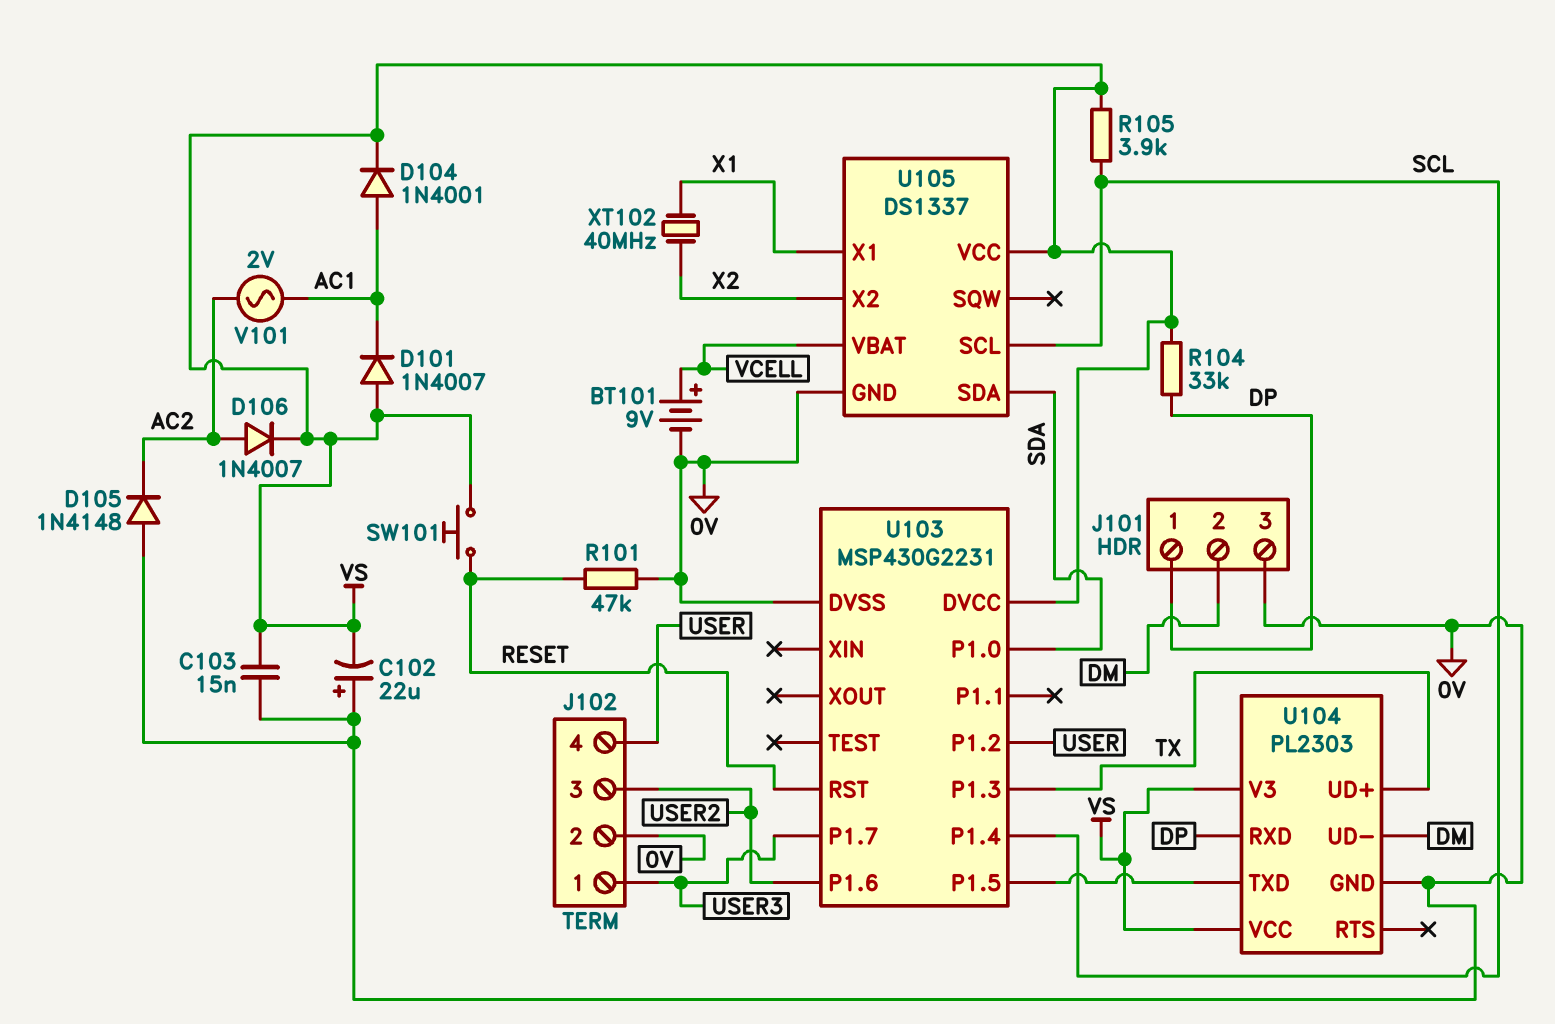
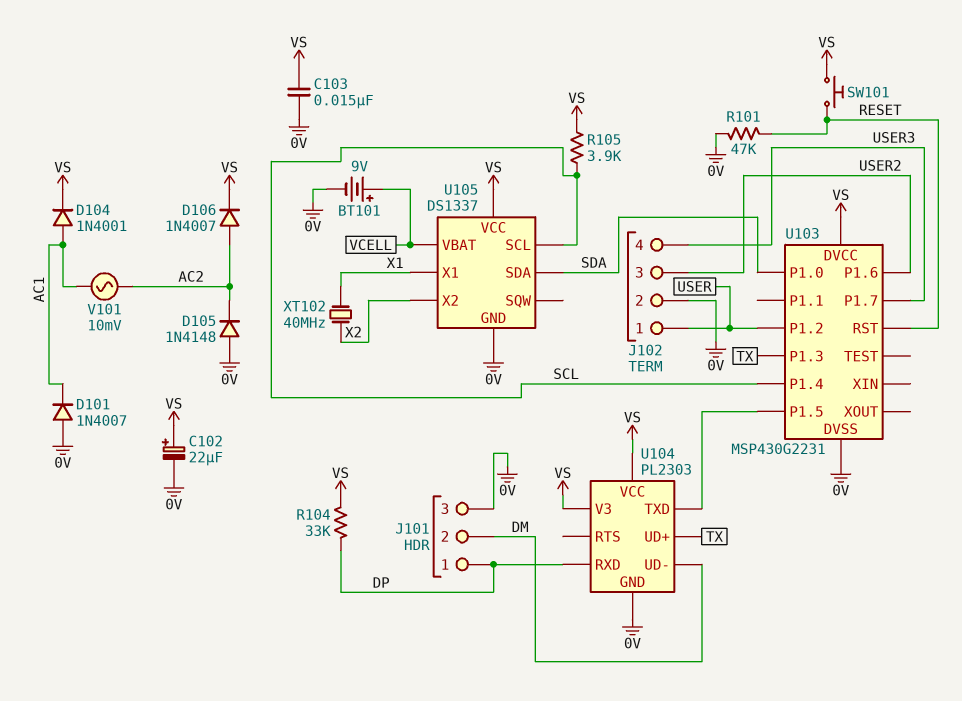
C102: 22uF (plus 0V, minus VS) -> 22uF (plus VS, minus 0V)
D101: diode 1N4007 (A VS, K AC1) -> diode 1N4007 (A 0V, K AC1)
J102 pin 1: USER3 -> USER
J102 pin 4: USER -> USER3
V101: AC 2V (AC1, AC2) -> AC 10mV (AC1, AC2)

